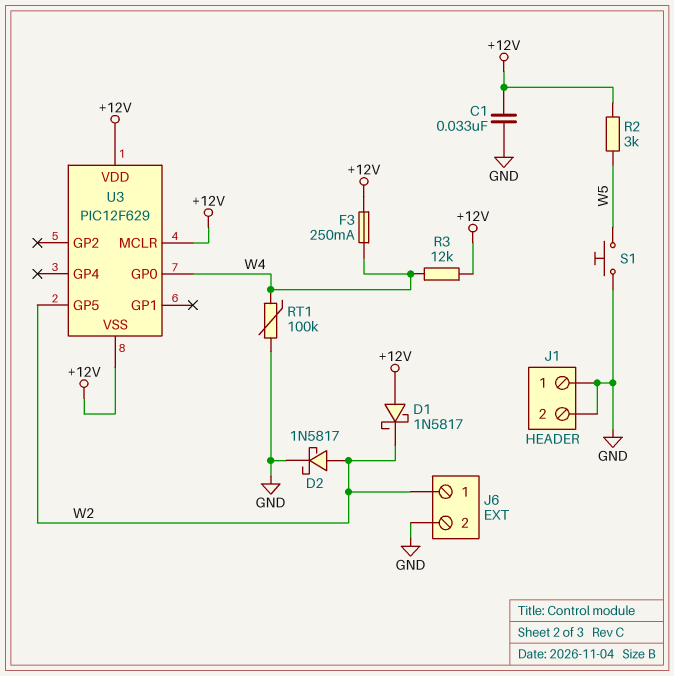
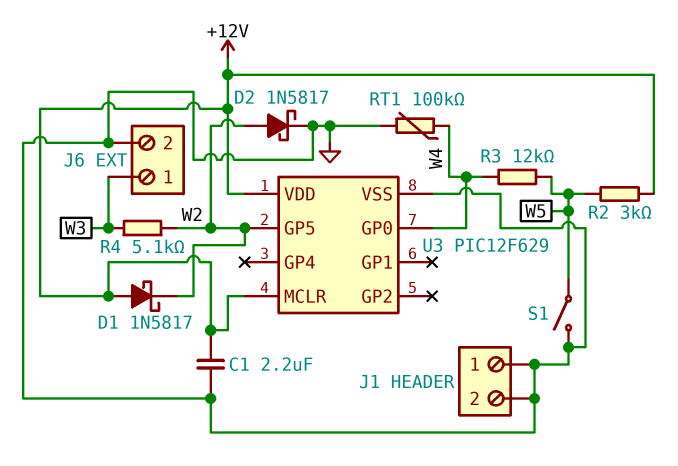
C1: 33nF (+12V, GND) -> 2.2uF (+12V, GND)
F3: 250mA (+12V, W4) -> none
J6 pin 1: W2 -> W3
R3: 12k (+12V, W4) -> 12k (W4, W5)
R4: none -> 5.1k (W2, W3)
S1: button (GND, W5) -> switch (GND, W5)
U3 pin VSS: +12V -> GND

